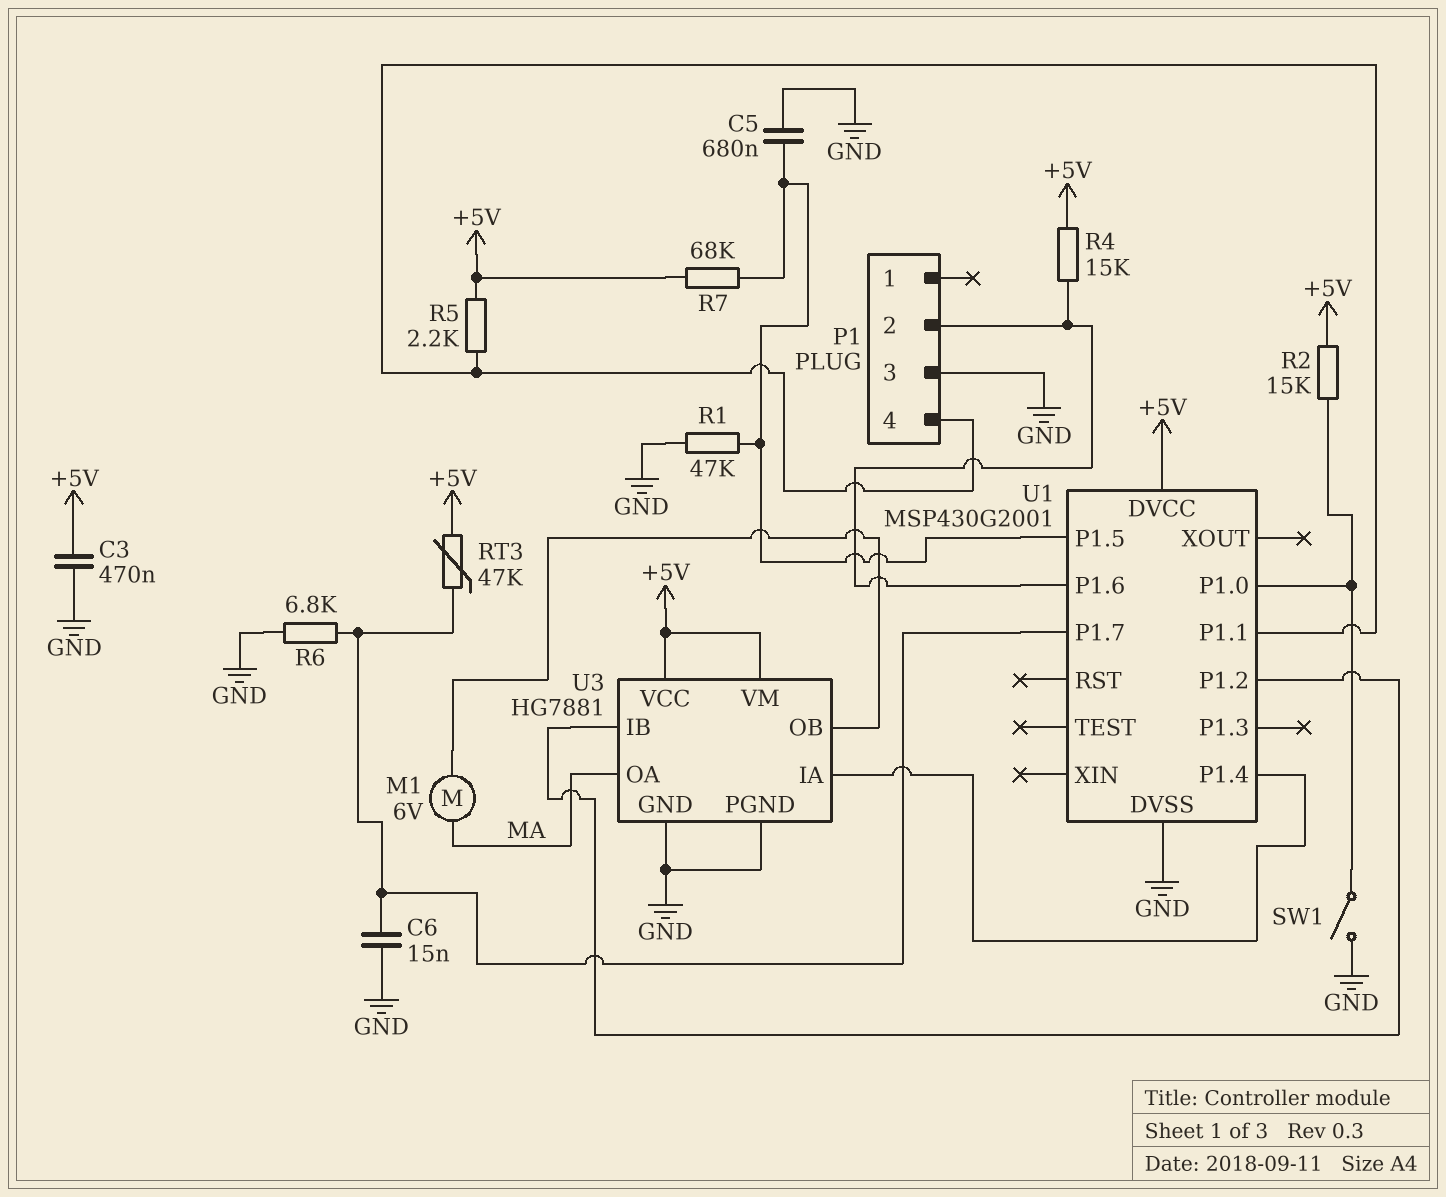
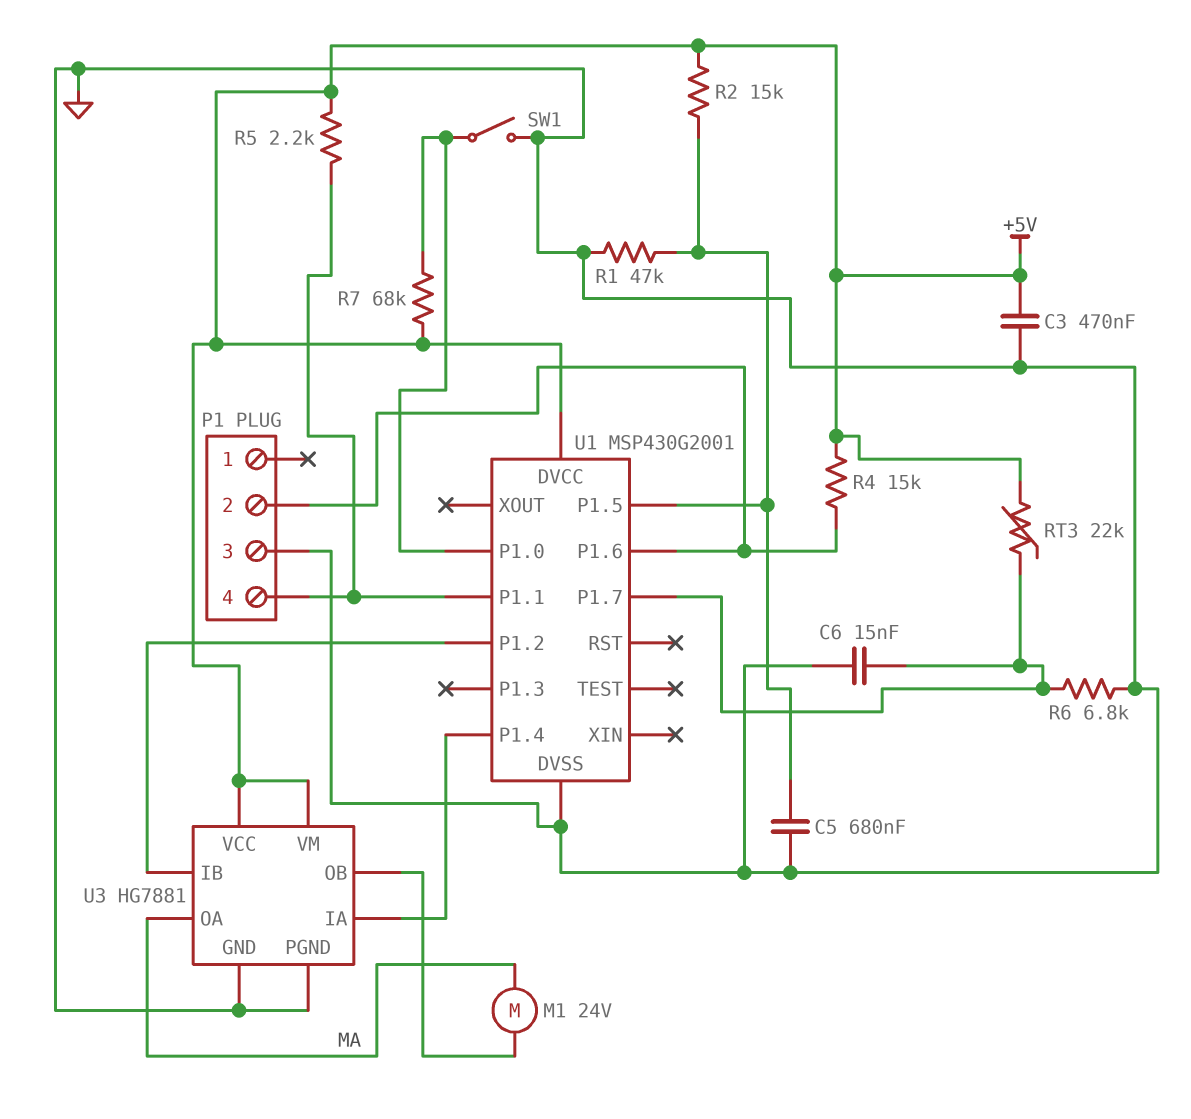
M1: motor 6V (MA, U3/OB) -> motor 24V (MA, U3/OB)
R2: 15k (+5V, U1/P1.0) -> 15k (+5V, U1/P1.5)
R7: 68k (+5V, U1/P1.5) -> 68k (+5V, U1/P1.0)
RT3: 47k (+5V, U1/P1.7) -> 22k (+5V, U1/P1.7)

